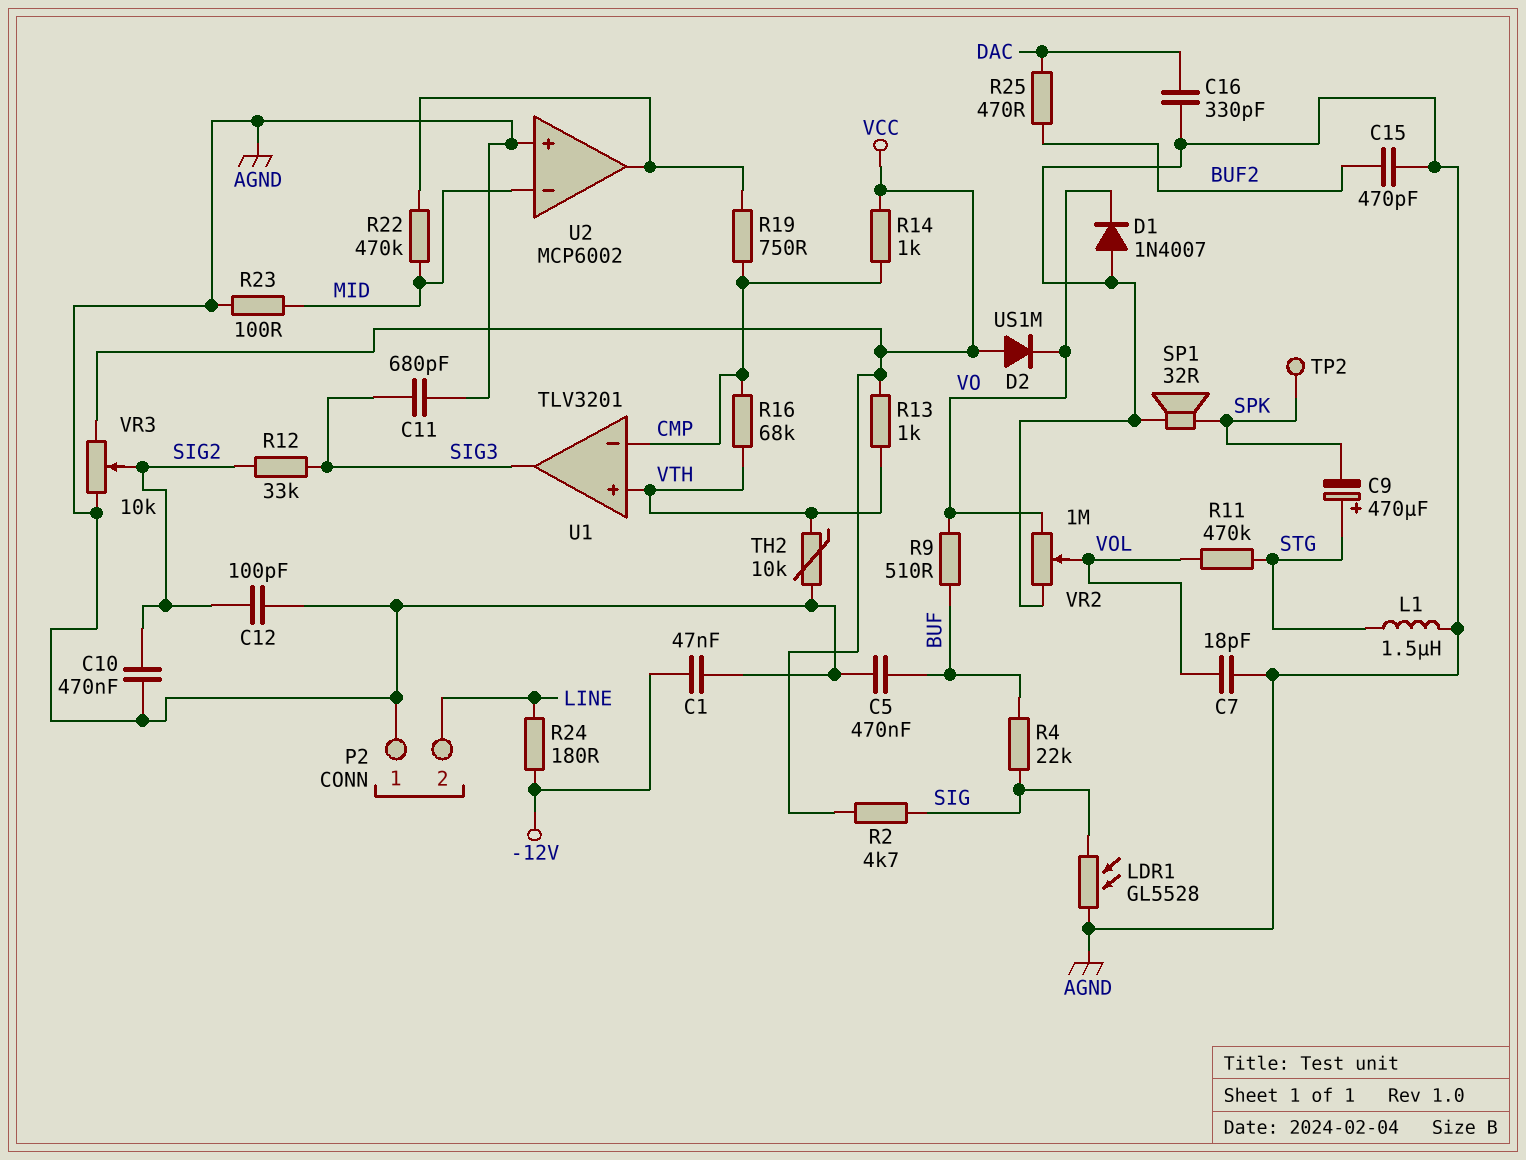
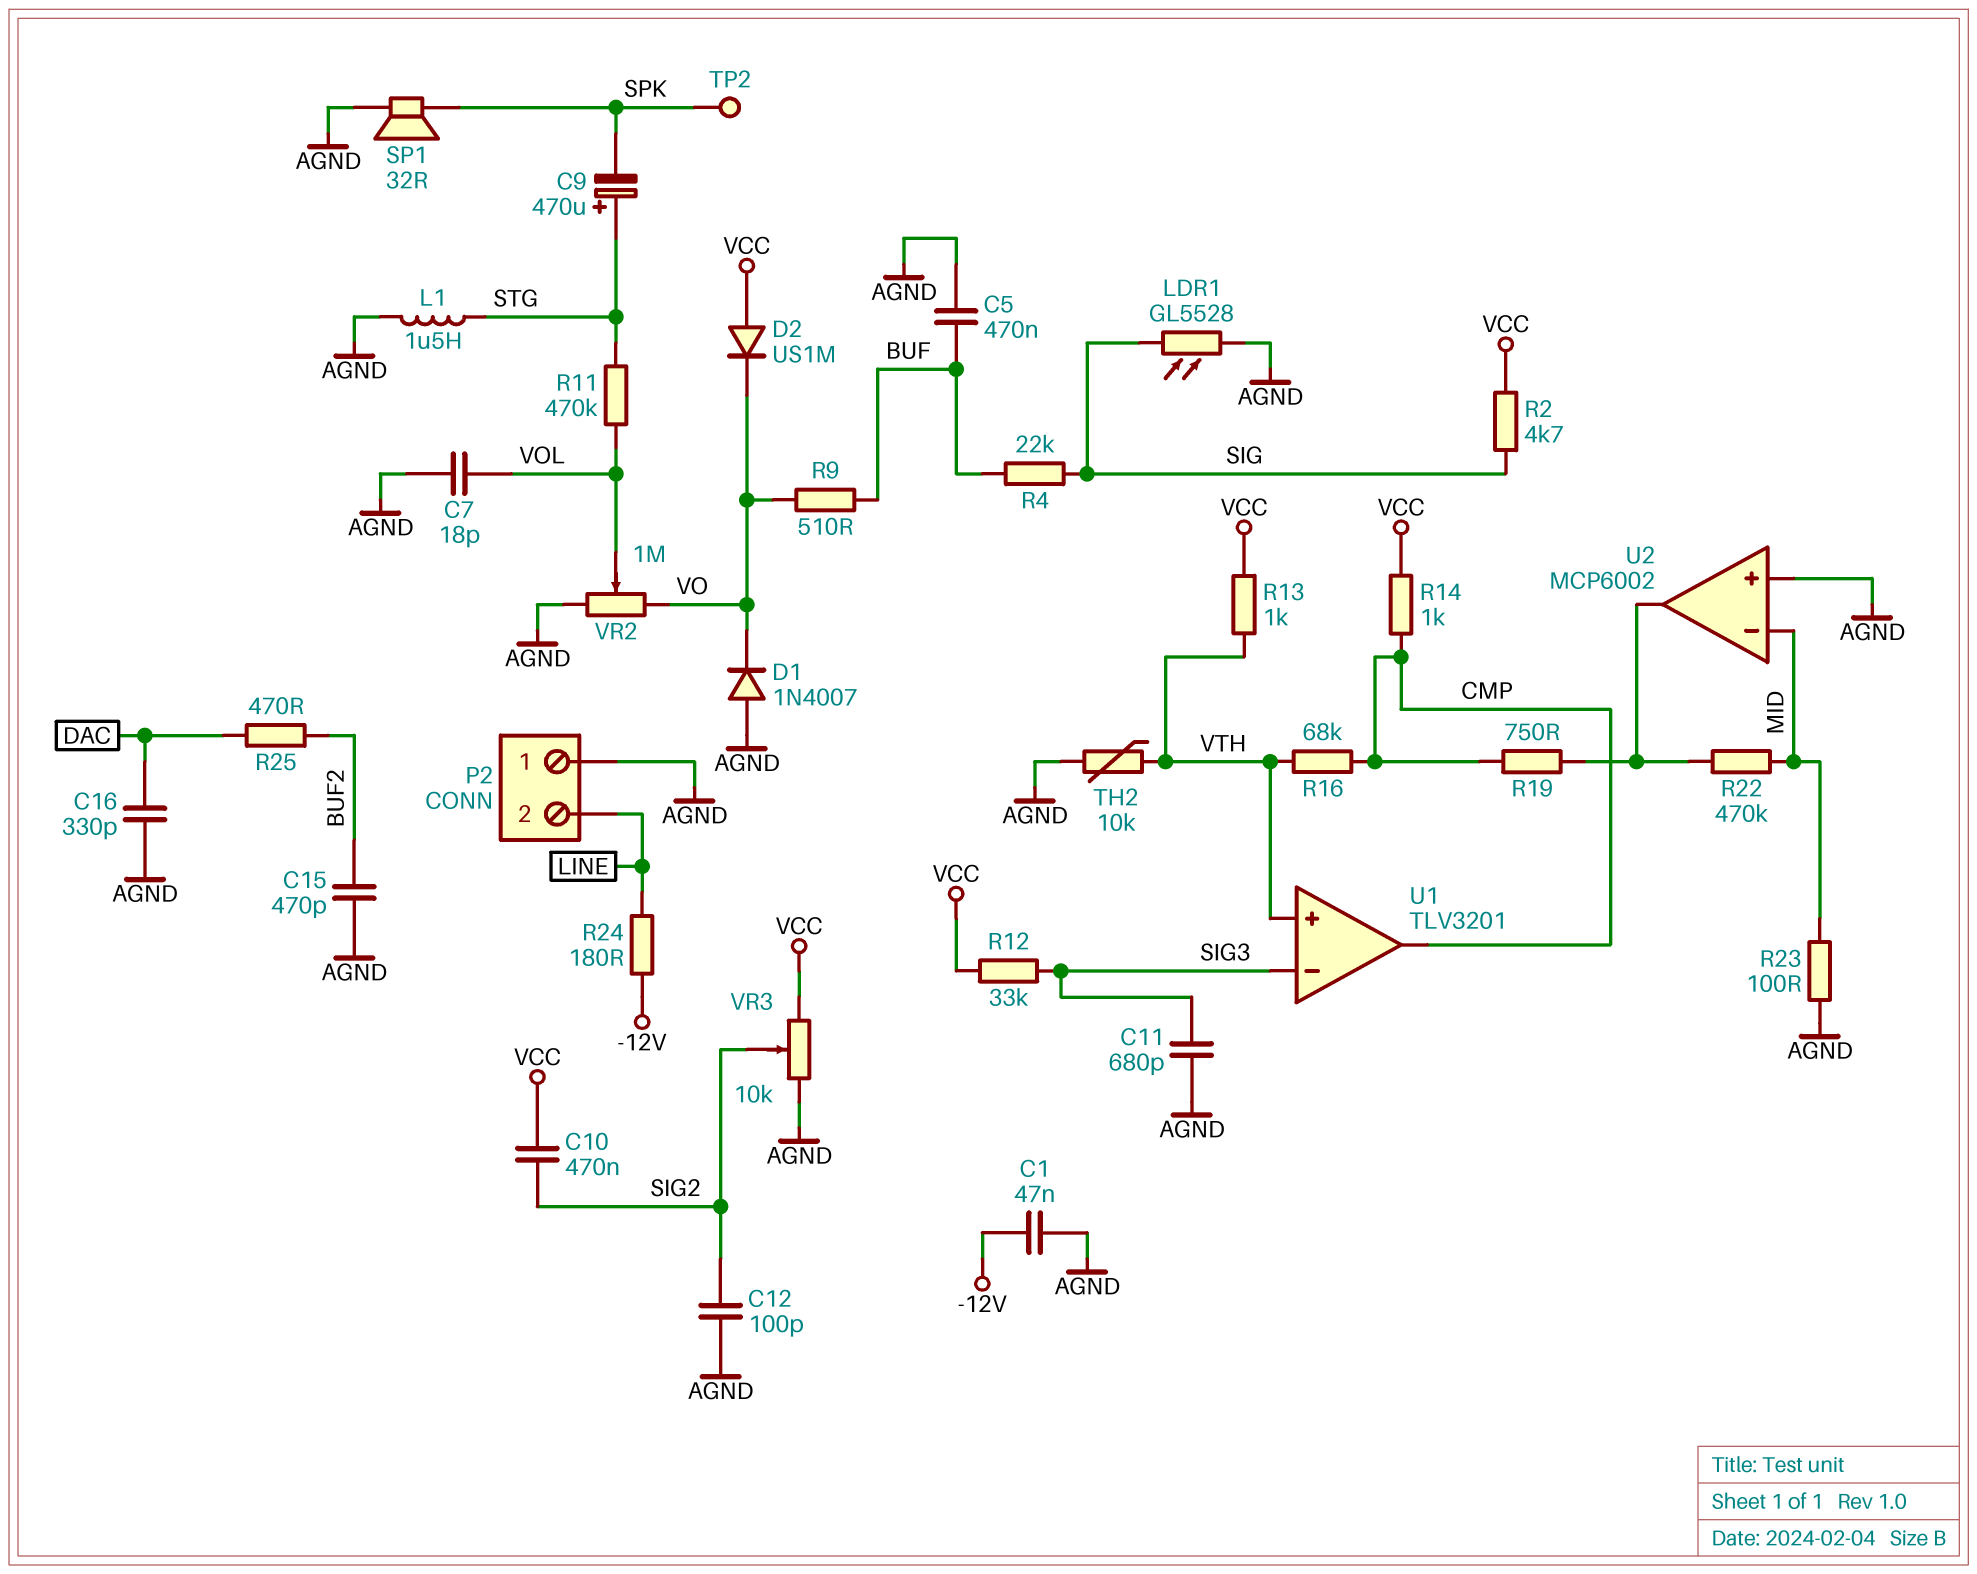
C10: 470nF (AGND, SIG2) -> 470nF (SIG2, VCC)
R12: 33k (SIG2, SIG3) -> 33k (SIG3, VCC)
U1 pin in-: CMP -> SIG3
U1 pin out: SIG3 -> CMP

